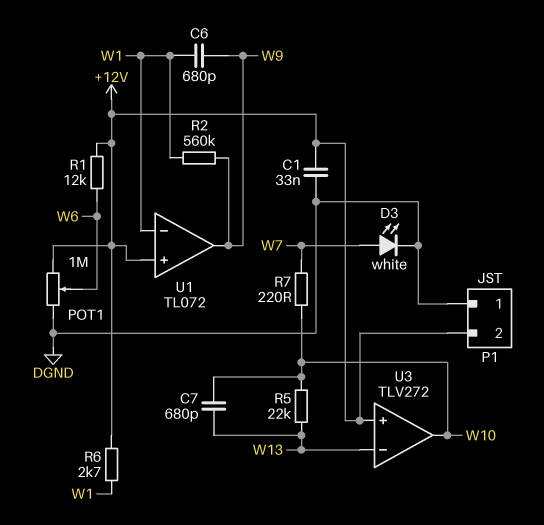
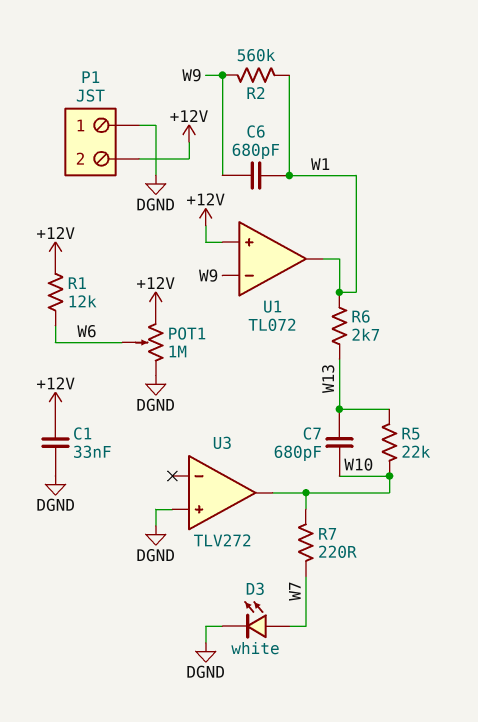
R6: 2.7k (+12V, W1) -> 2.7k (W1, W13)
U1 pin in-: W1 -> W9
U1 pin out: W9 -> W1
U3 pin in+: +12V -> DGND
U3 pin in-: W13 -> none

